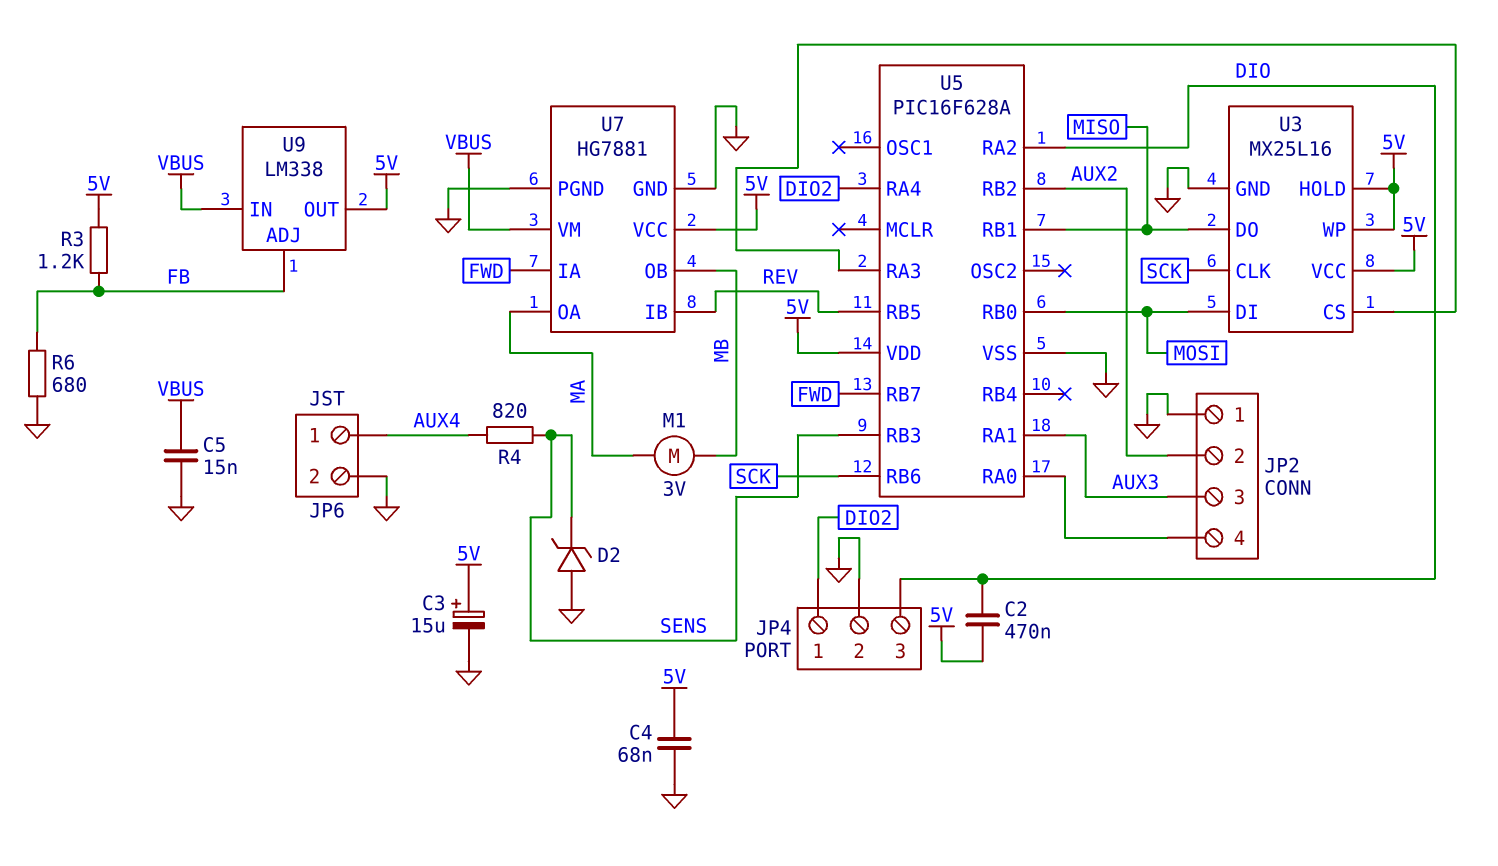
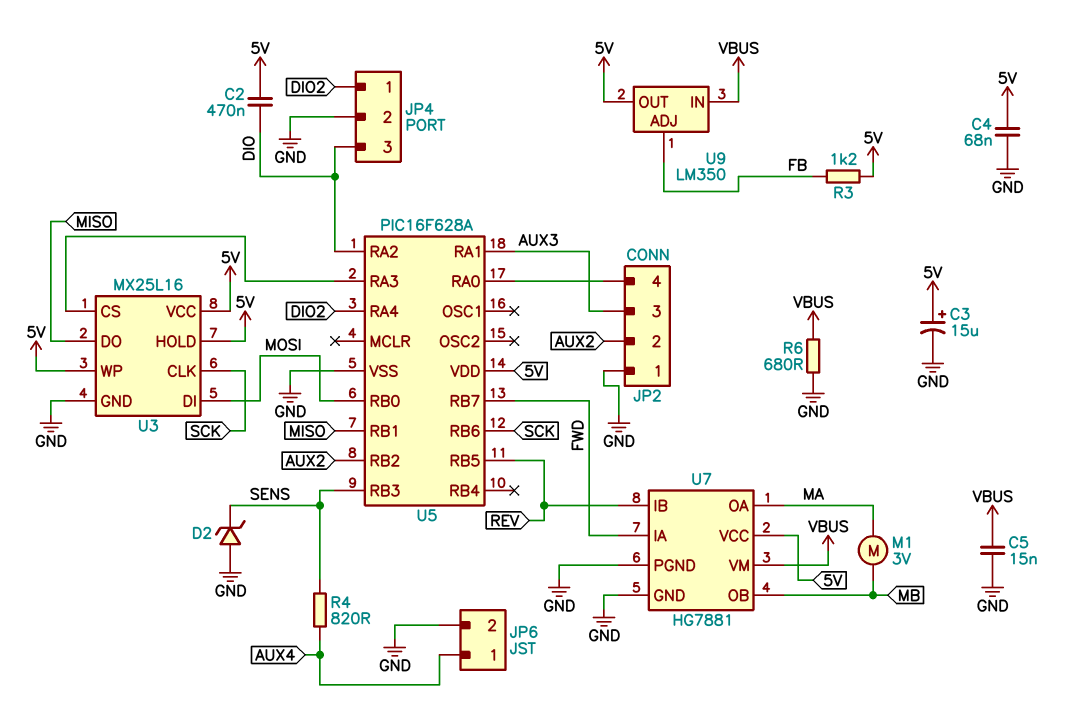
R6: 680 (FB, GND) -> 680 (GND, VBUS)
U9: LM338 -> LM350

